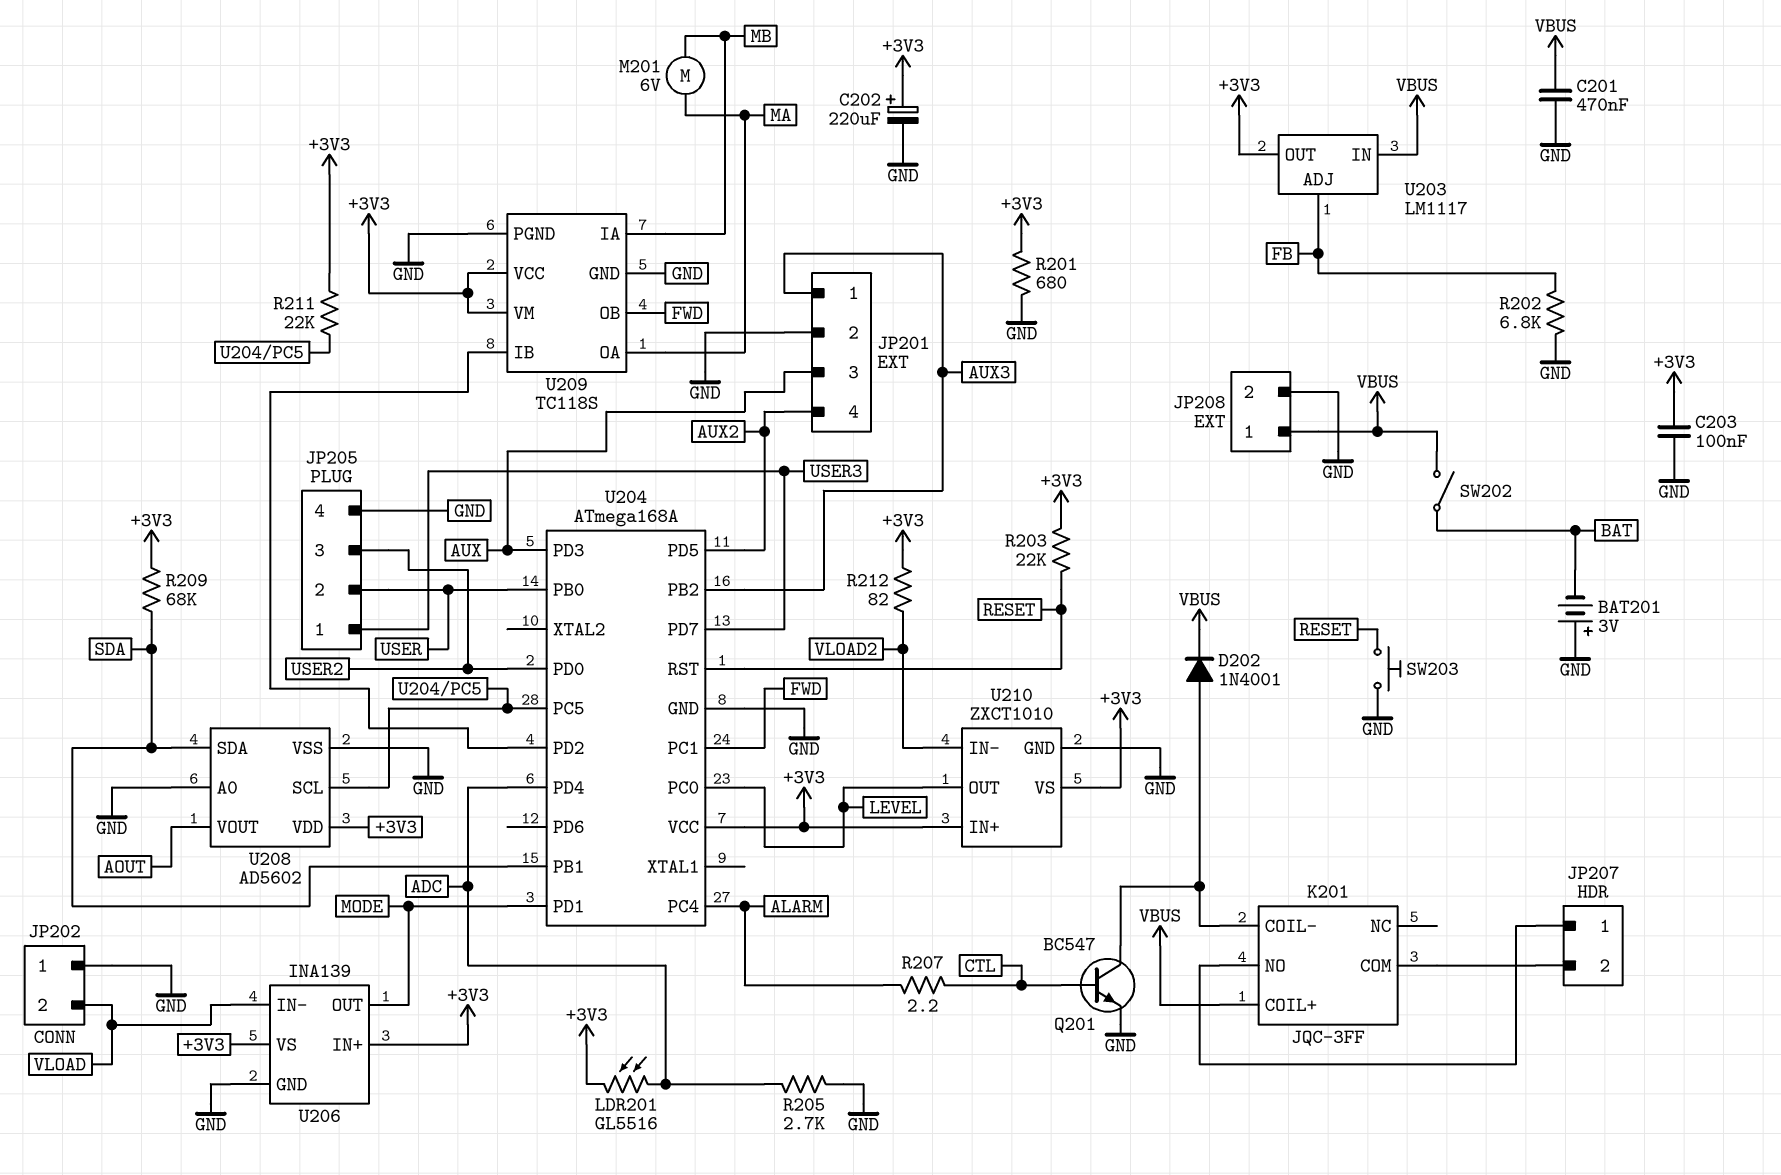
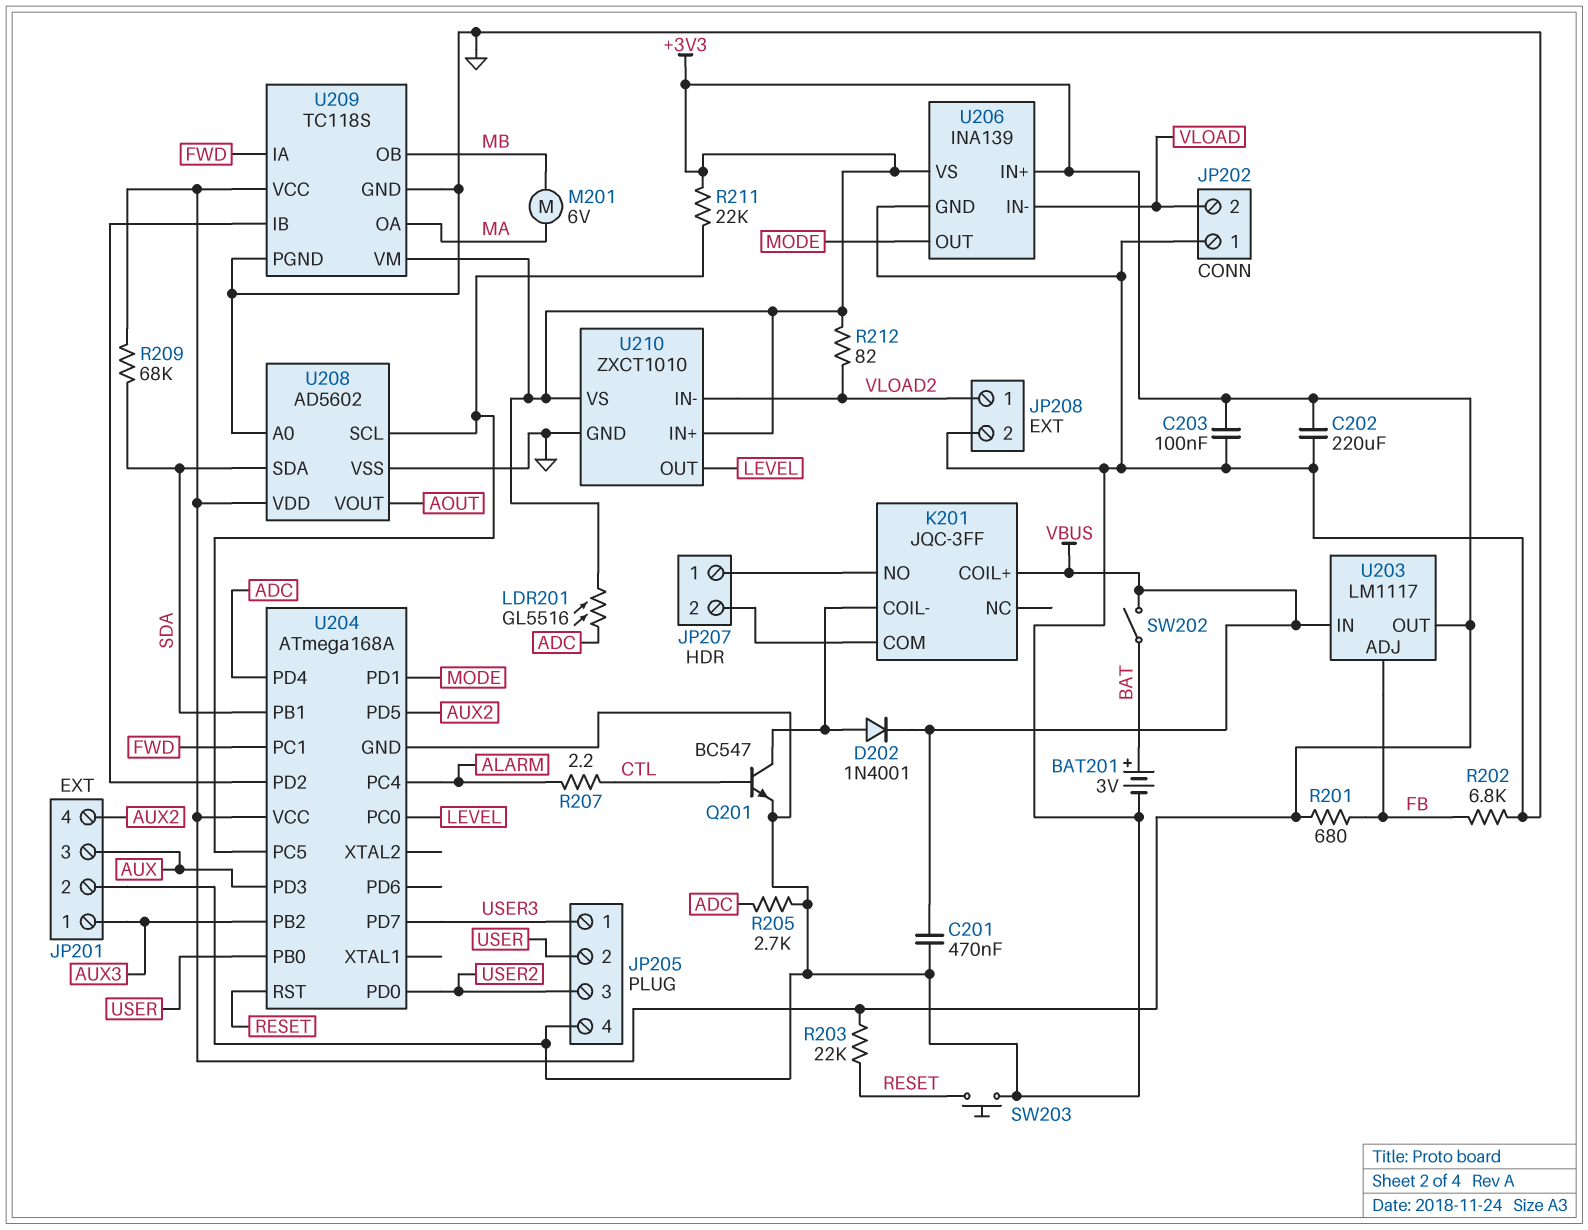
BAT201: 3V (plus GND, minus BAT) -> 3V (plus BAT, minus GND)
C202: 220uF (plus +3V3, minus GND) -> 220uF (+3V3, GND)
JP208 pin 1: VBUS -> VLOAD2
R201: 680 (+3V3, GND) -> 680 (+3V3, FB)
U209 pin IA: MB -> FWD
U209 pin OB: FWD -> MB

